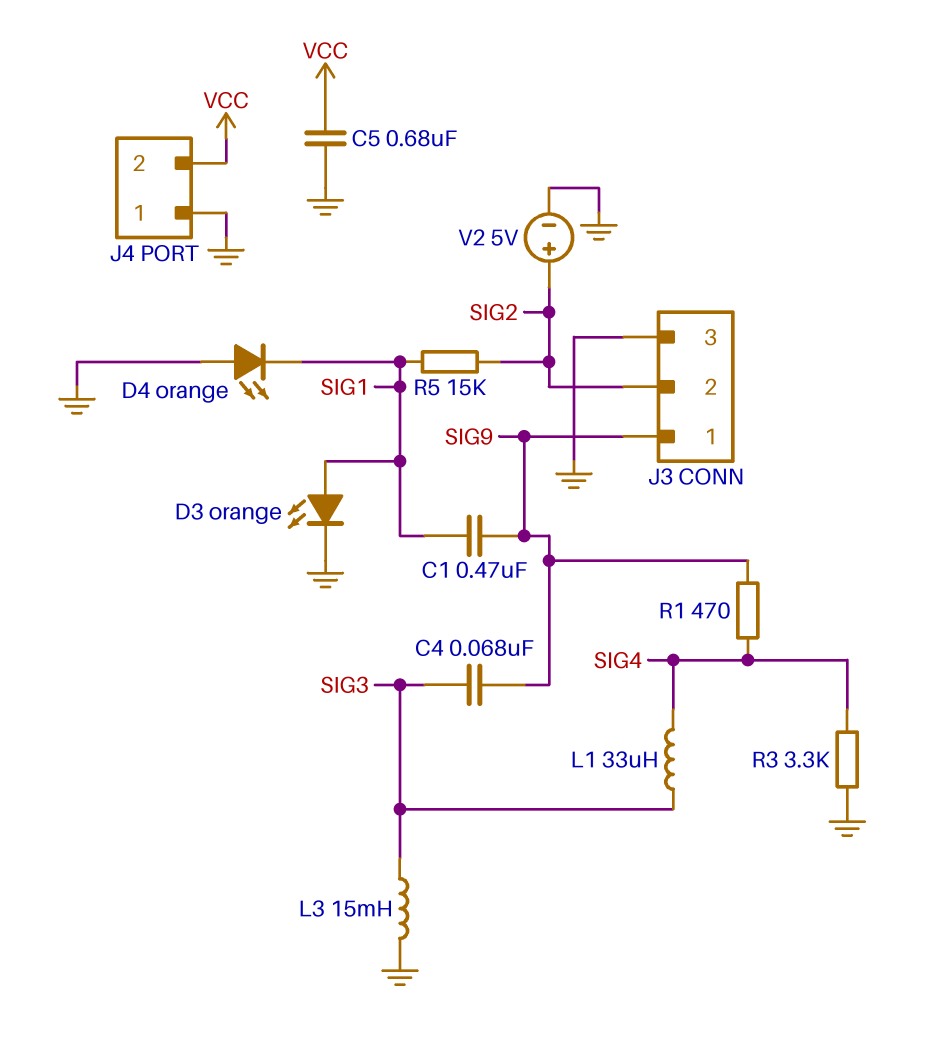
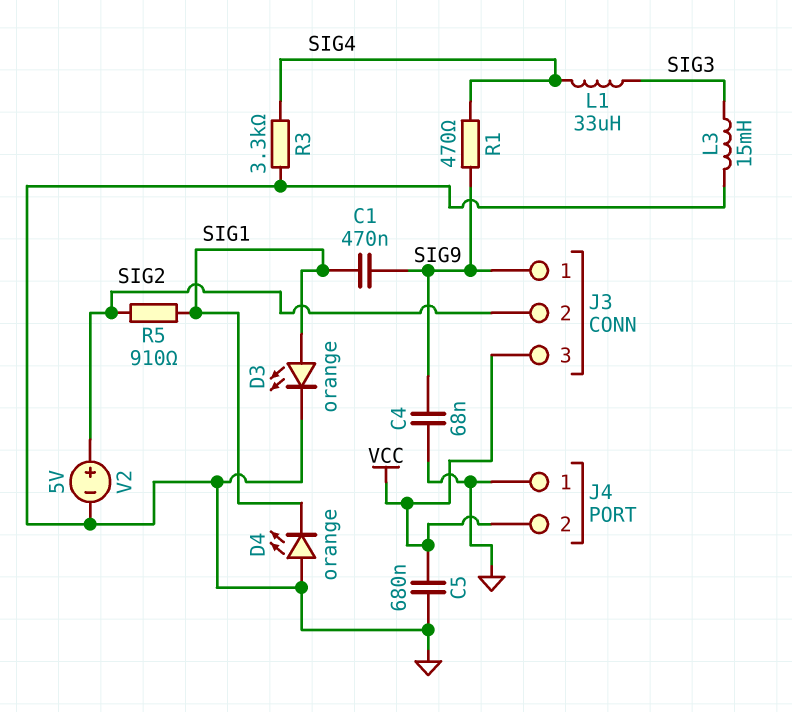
C4: 68nF (SIG3, SIG9) -> 68nF (GND, SIG9)
J3 pin 3: GND -> VCC
R5: 15k (SIG1, SIG2) -> 910 (SIG1, SIG2)

